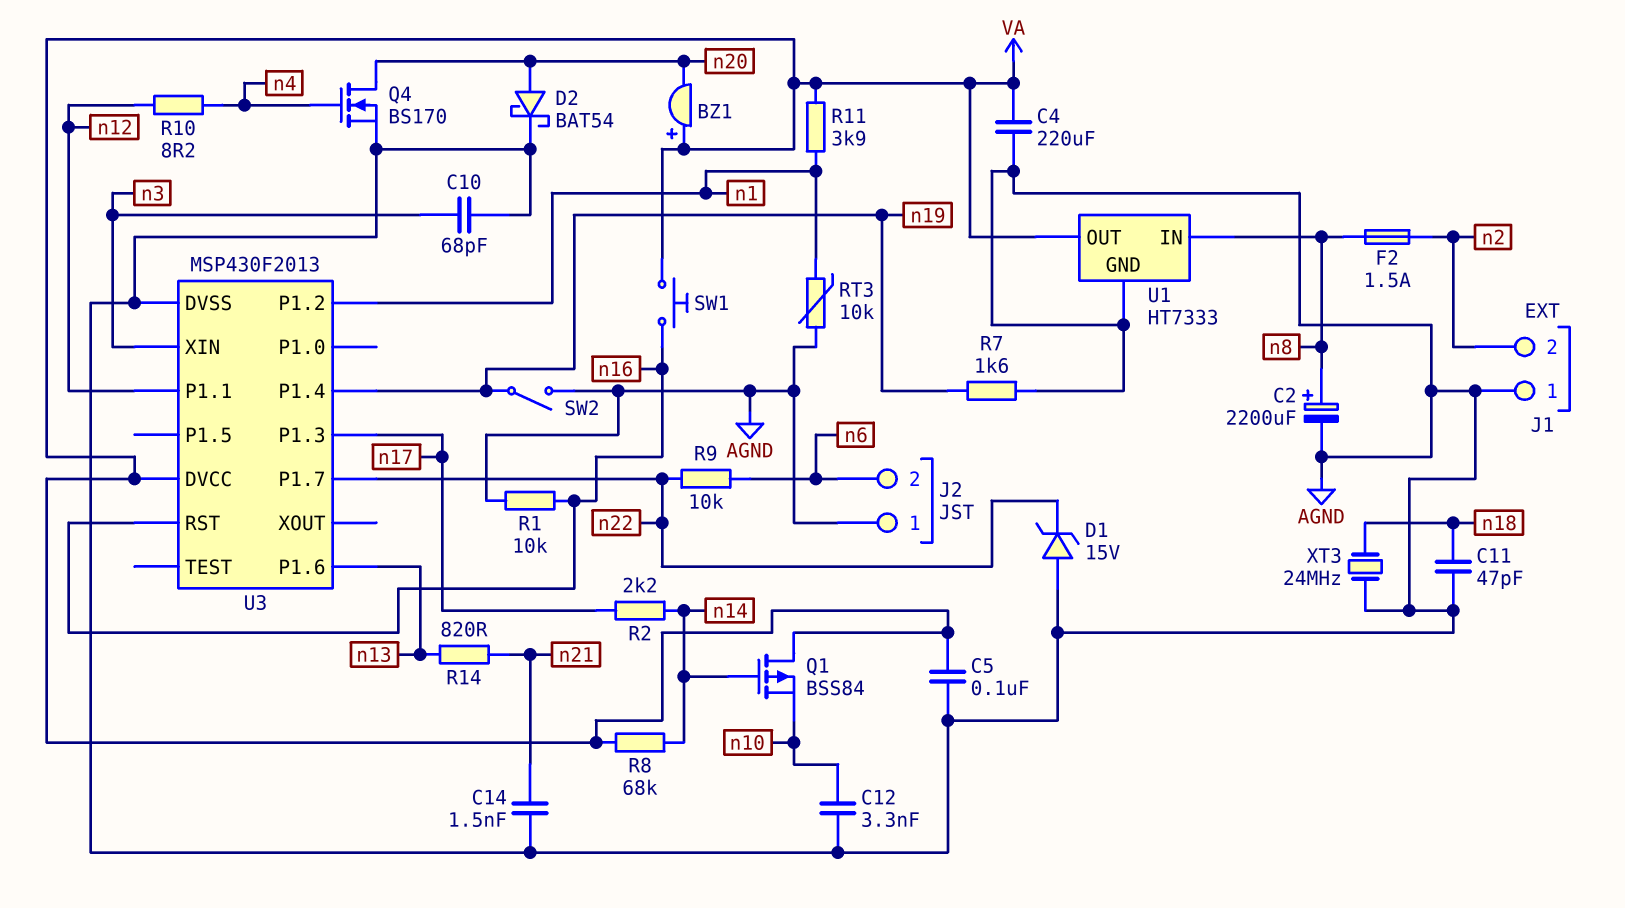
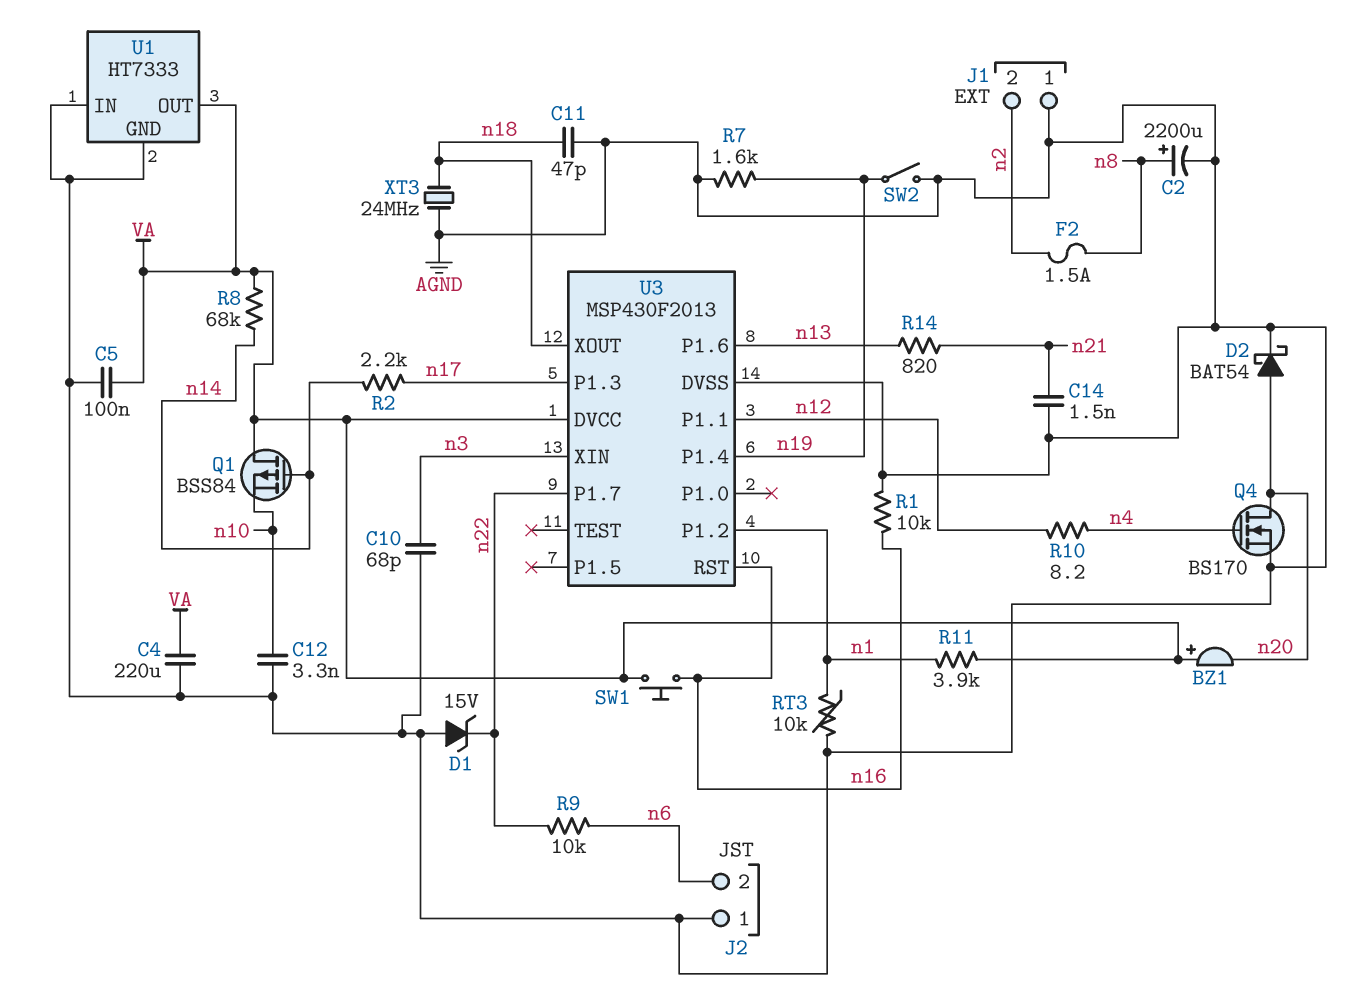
U1 pin IN: n8 -> AGND
U3 pin XOUT: none -> n18

